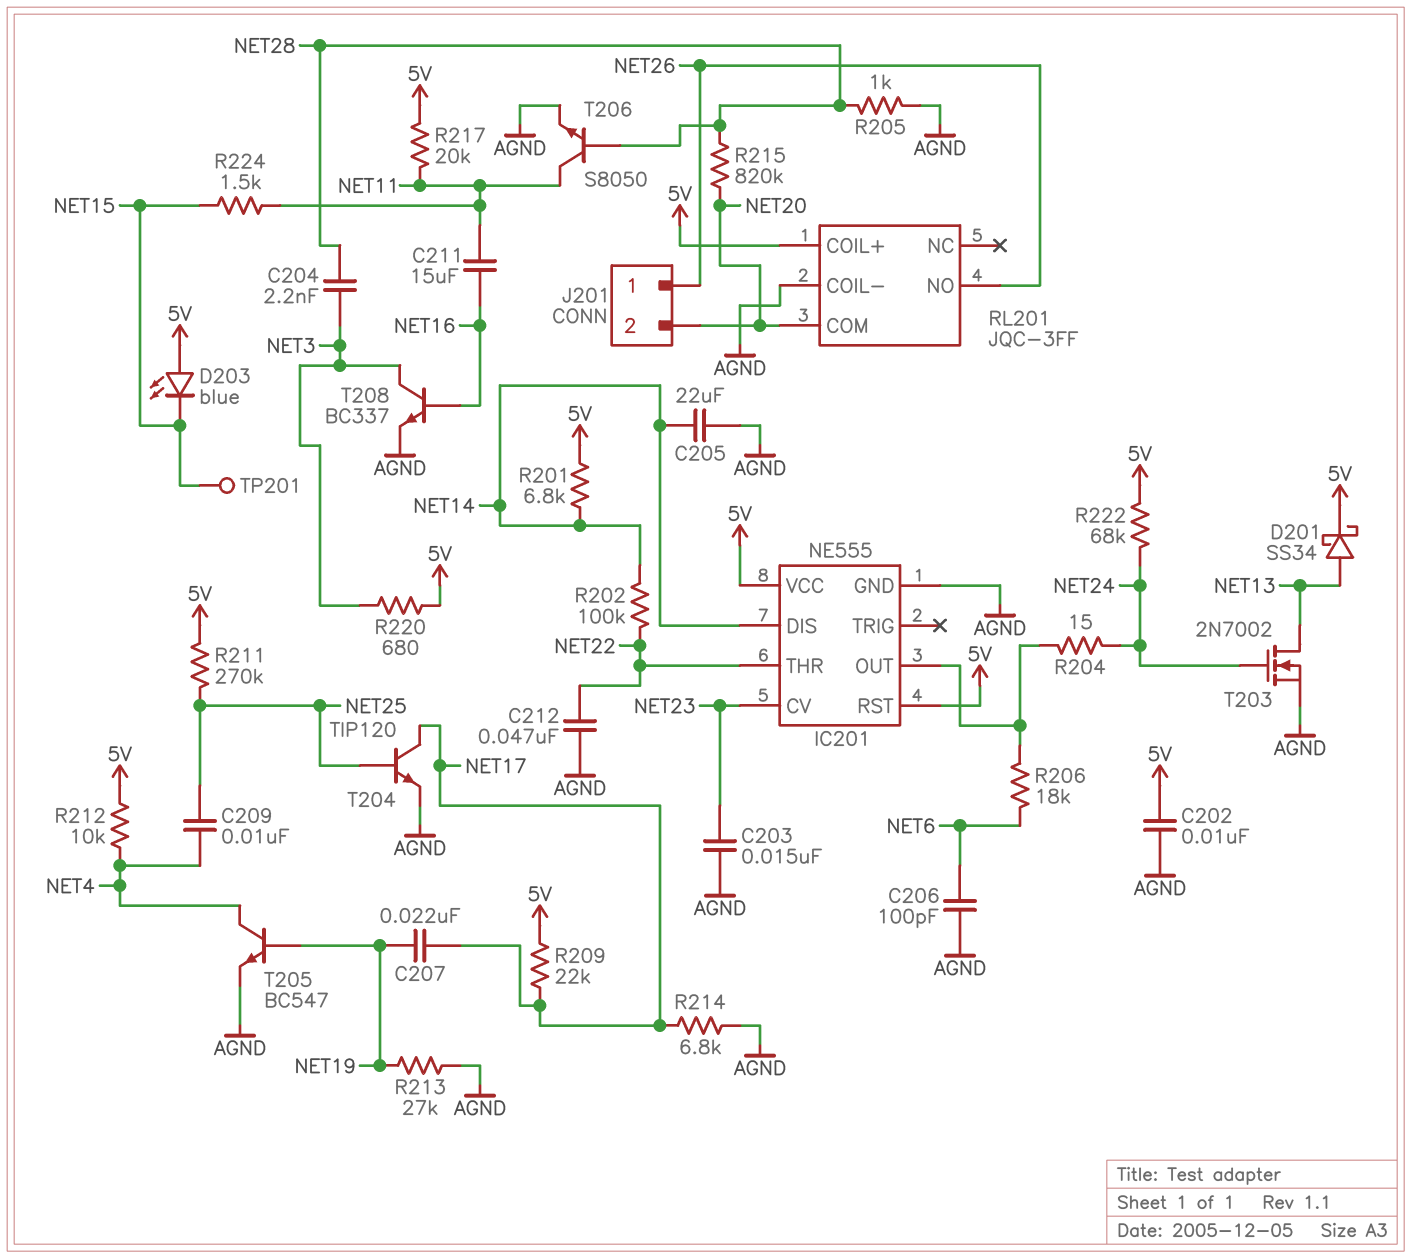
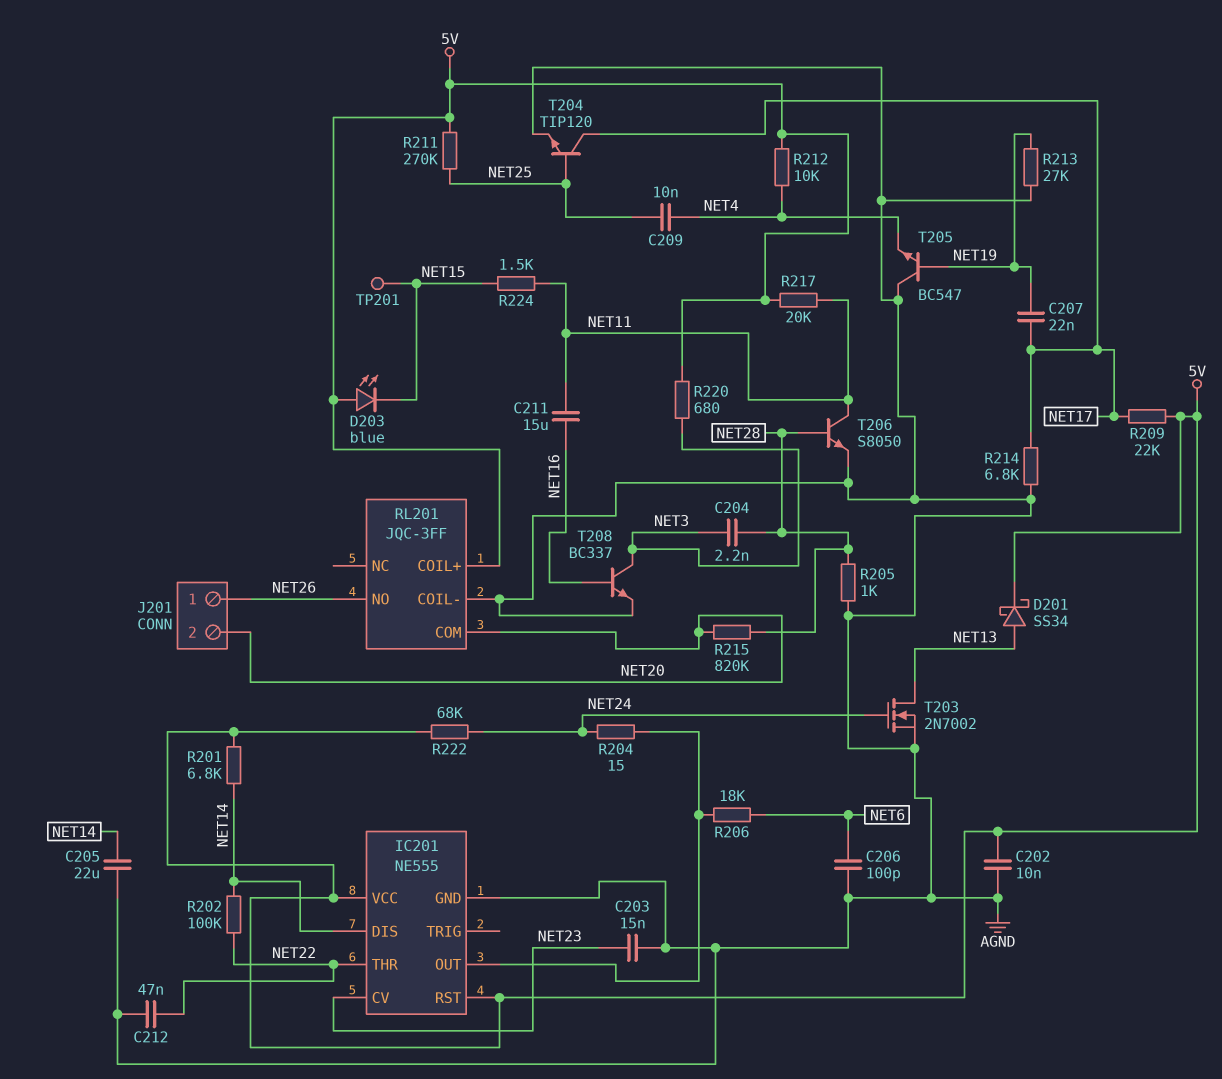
T205: NPN BC547 (B NET19, C NET4, E AGND) -> NPN BC547 (B NET19, C AGND, E NET4)

